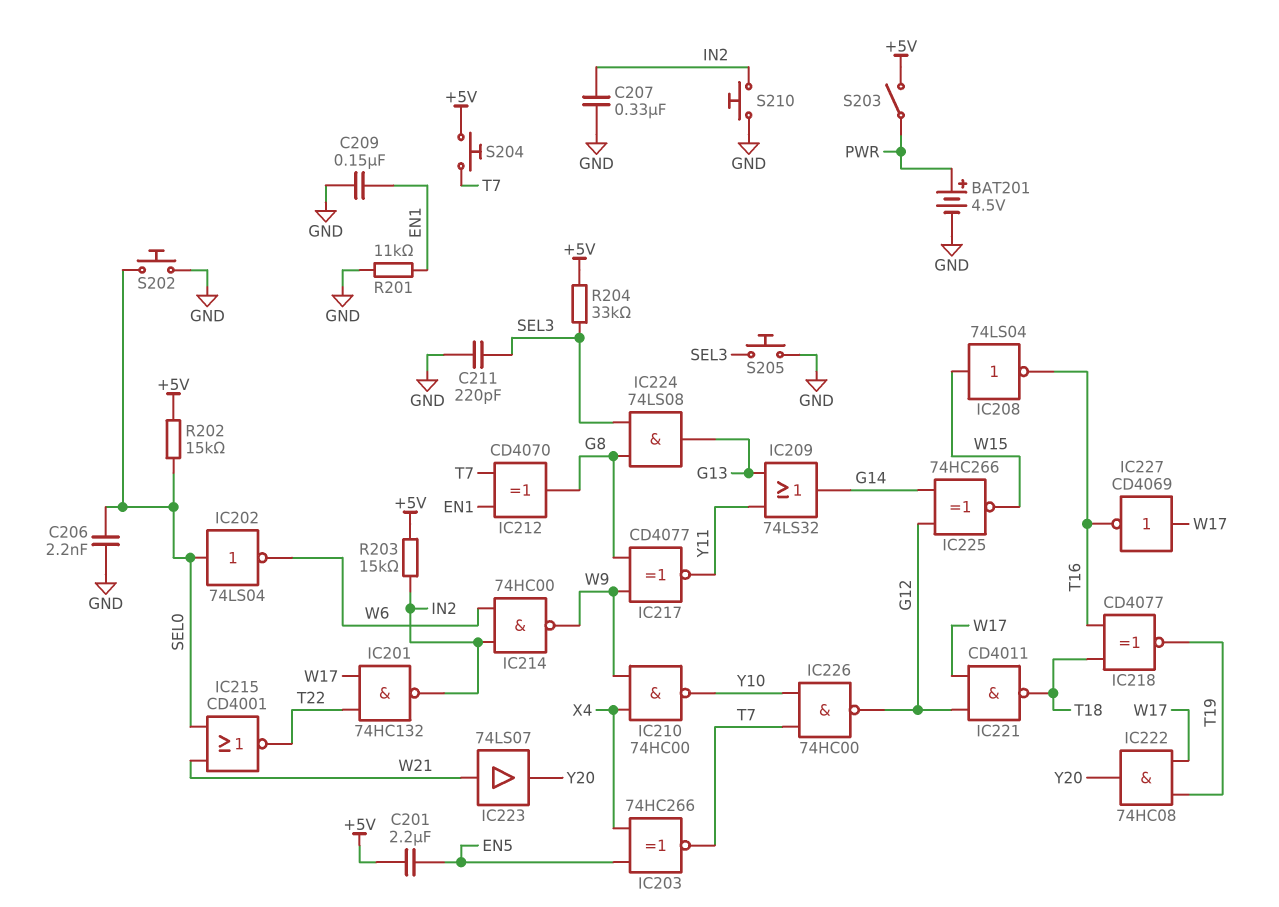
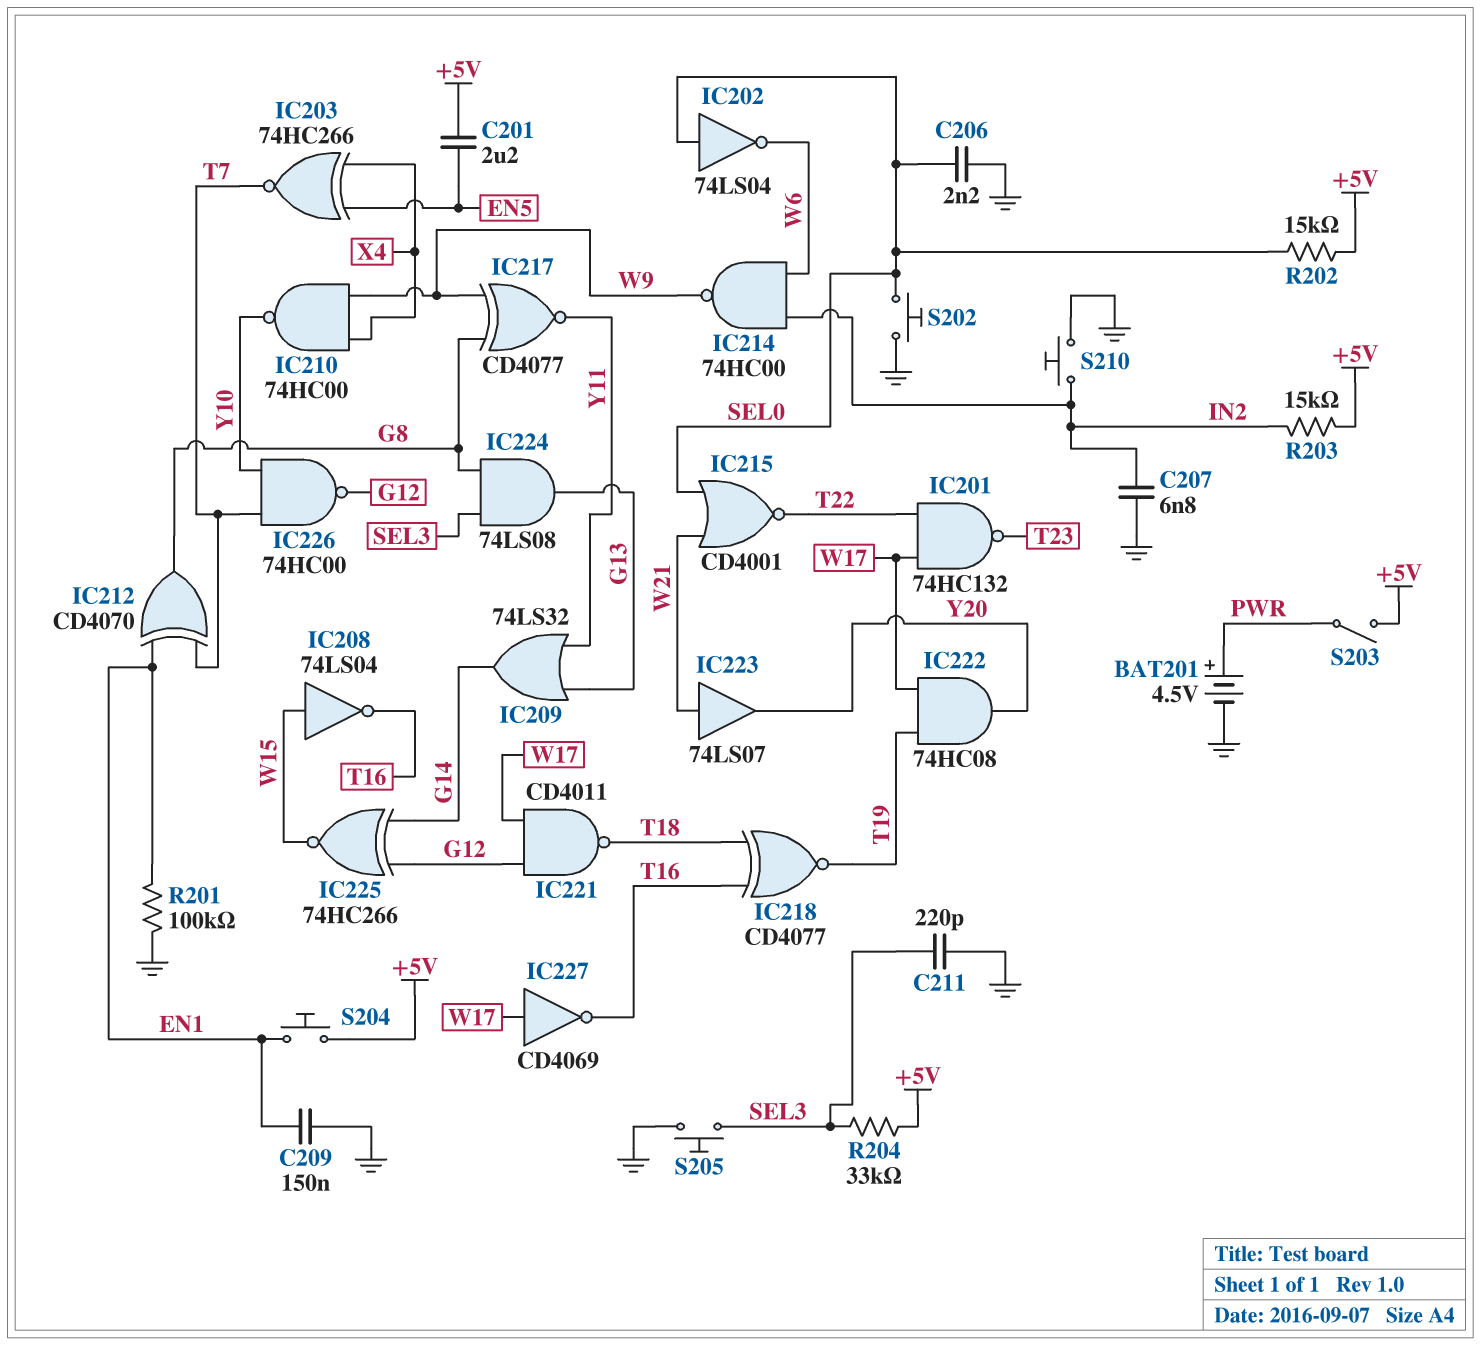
C207: 330nF (GND, IN2) -> 6.8nF (GND, IN2)
IC201: NAND 74HC132 (in T22, in W17, out IN2) -> NAND 74HC132 (in T22, in W17, out T23)
R201: 11k (EN1, GND) -> 100k (EN1, GND)
S204: button (+5V, T7) -> button (+5V, EN1)

